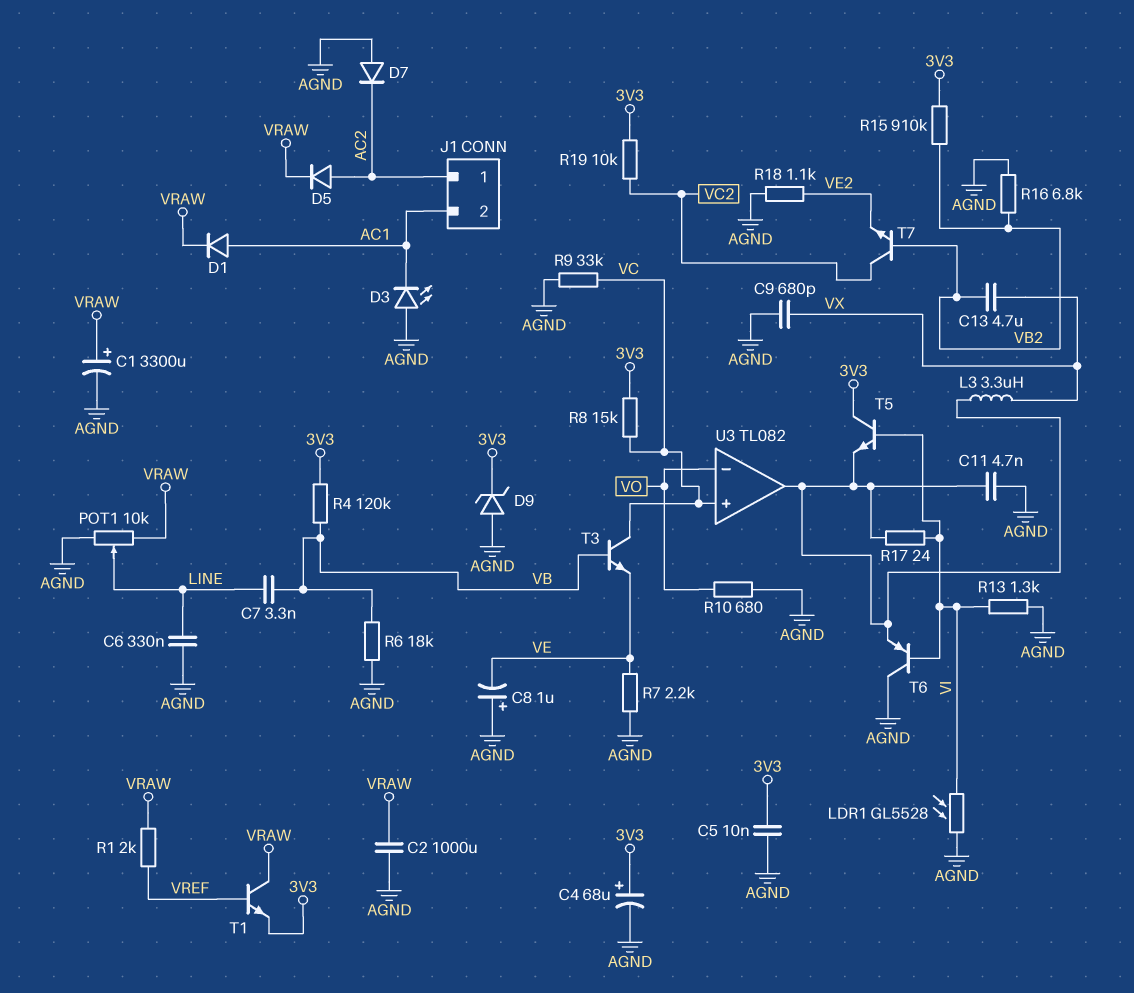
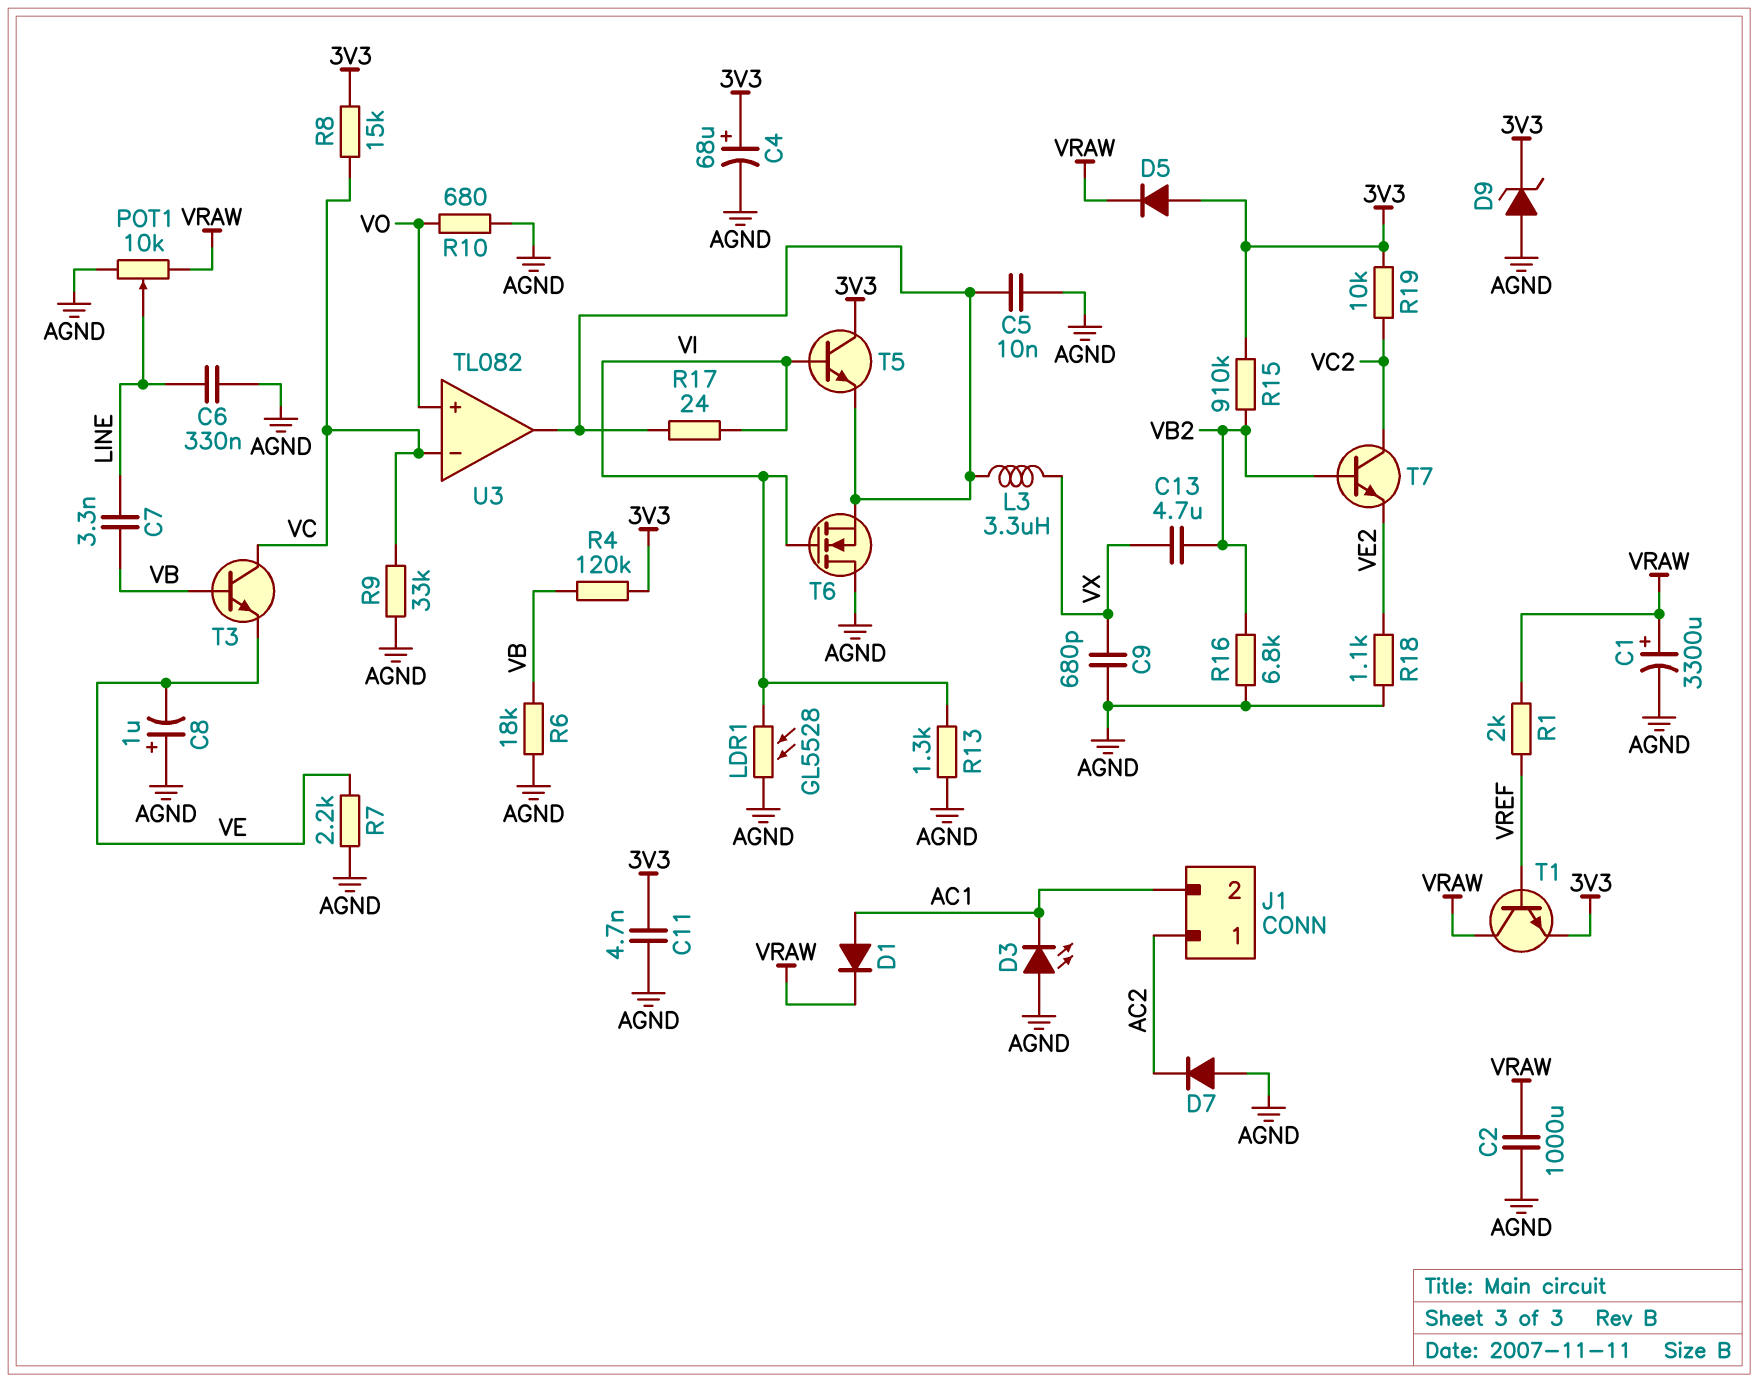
C5: 10nF (3V3, AGND) -> 10nF (AGND, U3/out)
C11: 4.7nF (AGND, U3/out) -> 4.7nF (3V3, AGND)
D5: diode (A AC2, K VRAW) -> diode (A 3V3, K VRAW)
T6: PNP (B VI, C AGND, E U3/out) -> NMOS (G VI, D AGND, S U3/out)
U3 pin in+: VC -> VO
U3 pin in-: VO -> VC

